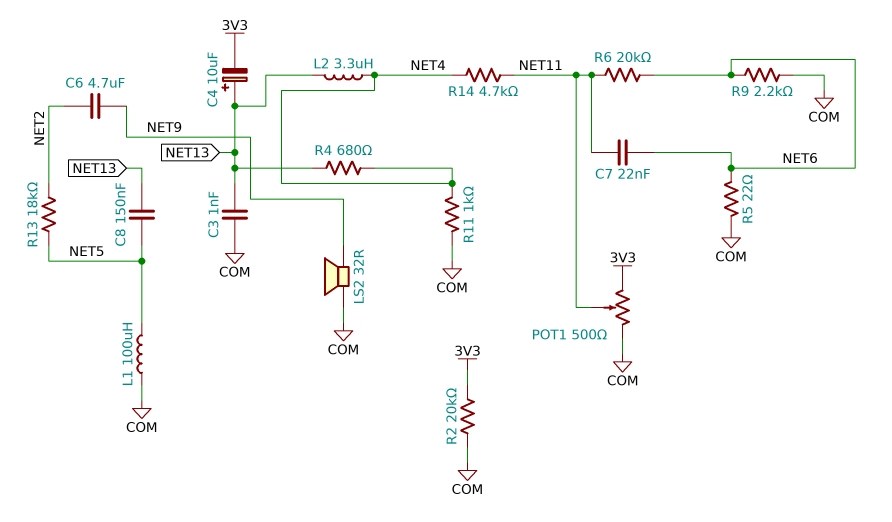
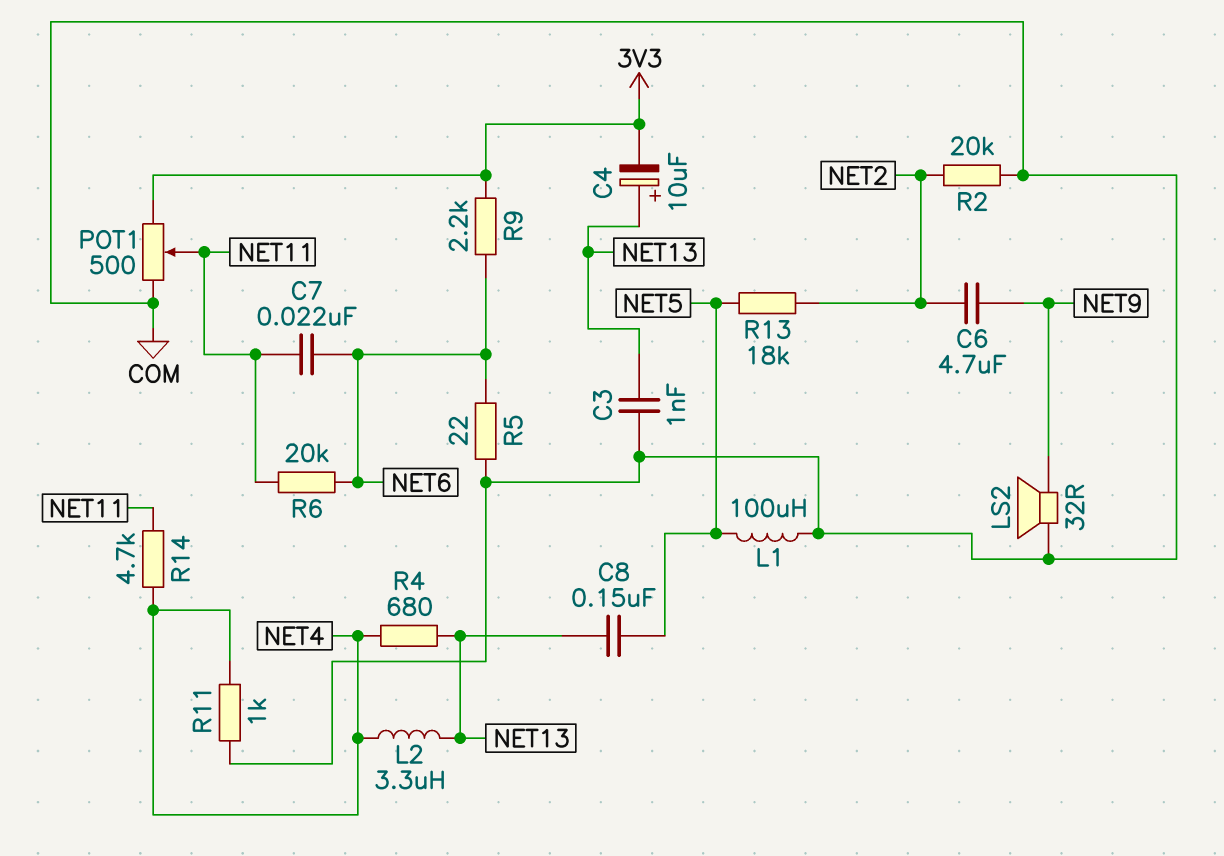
R2: 20k (3V3, COM) -> 20k (COM, NET2)
R9: 2.2k (COM, NET6) -> 2.2k (3V3, NET6)

